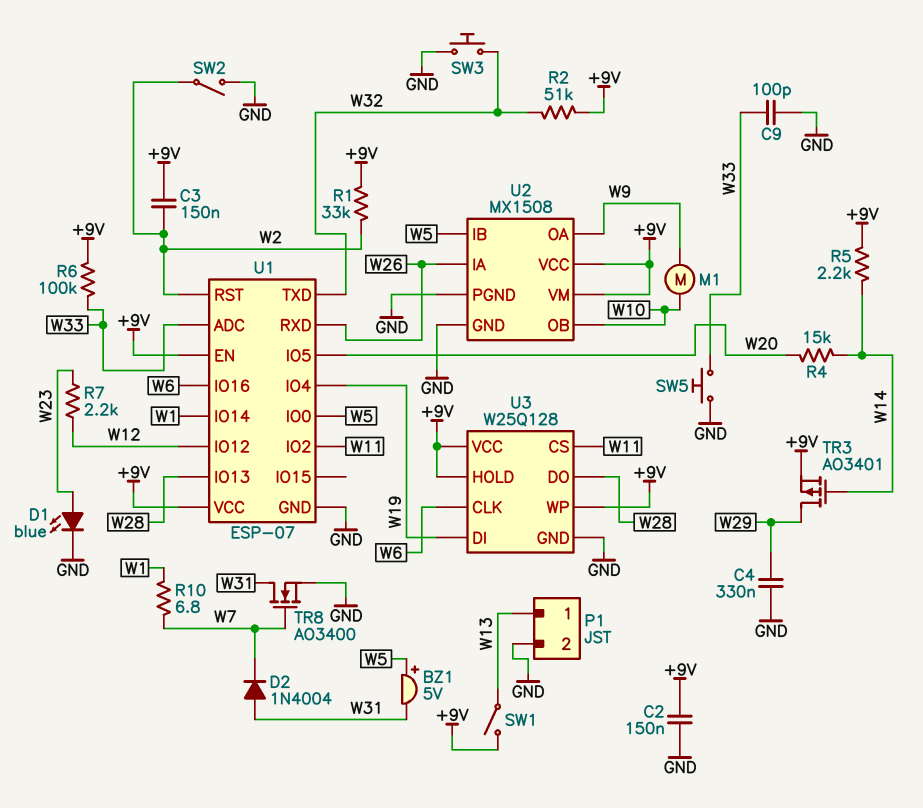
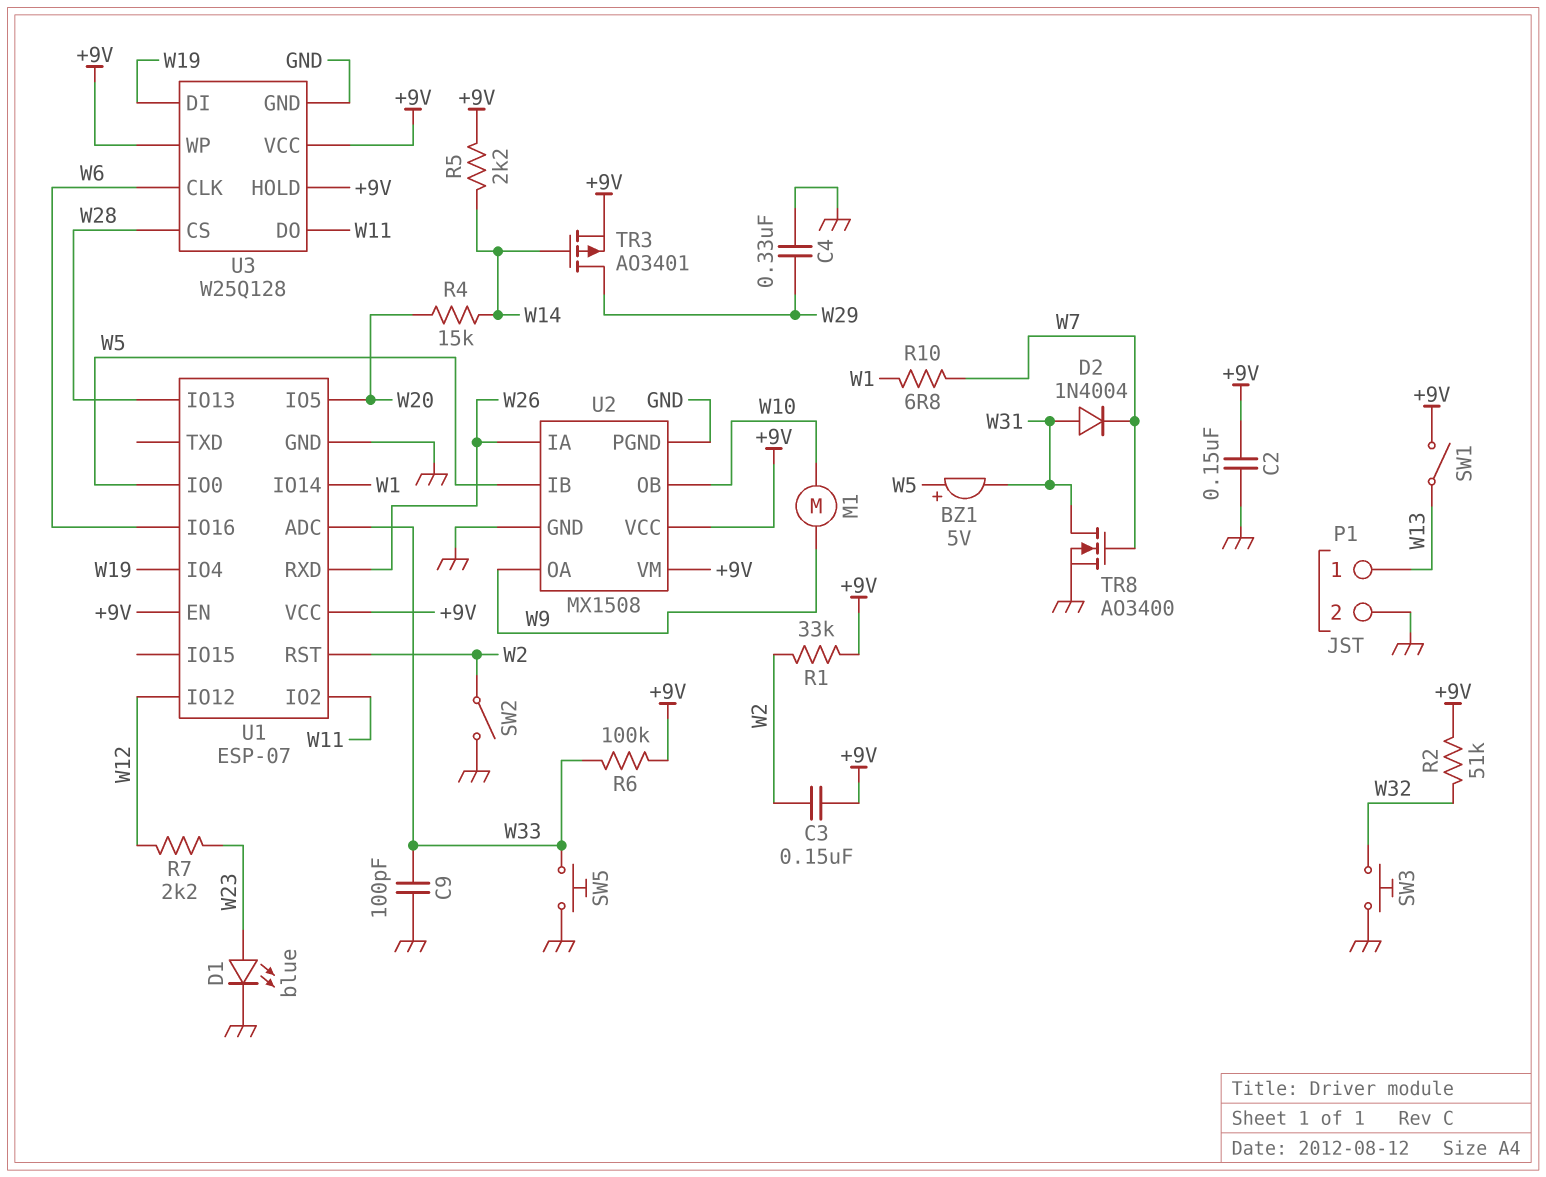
U1 pin TXD: W32 -> none
U3 pin CS: W11 -> W28
U3 pin DO: W28 -> W11

